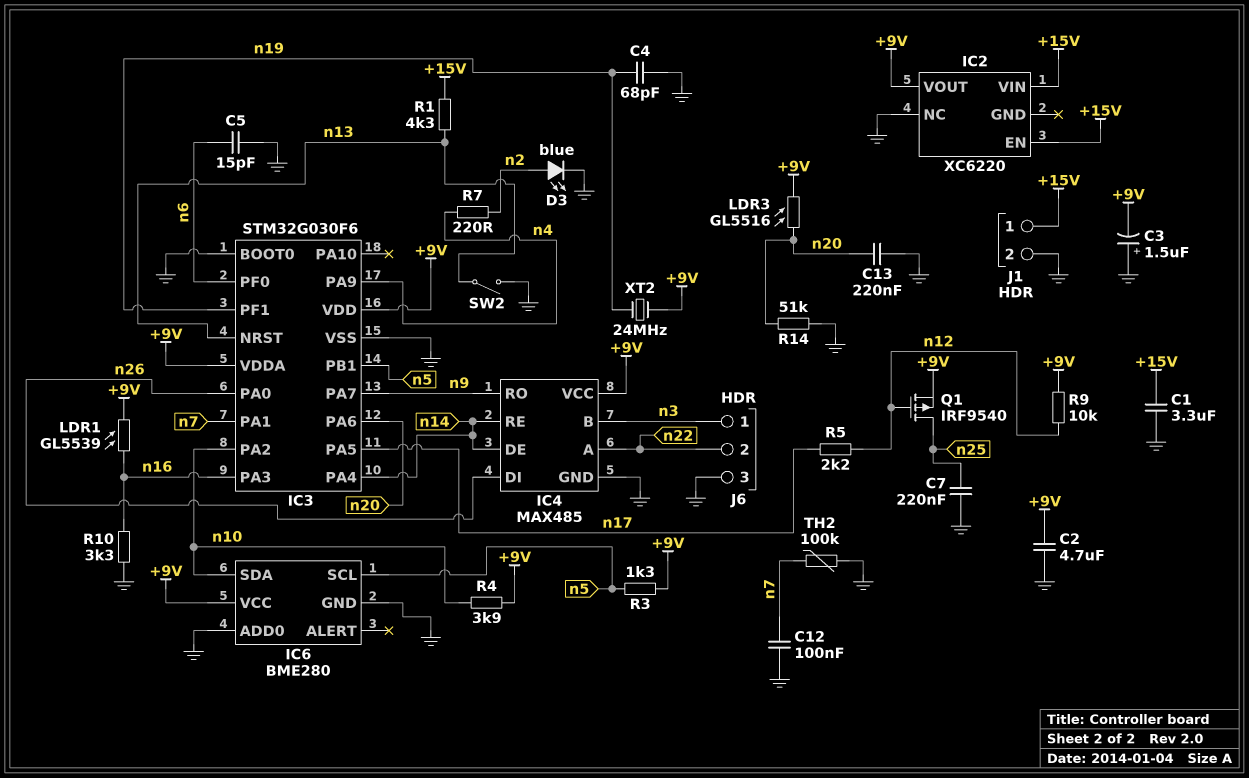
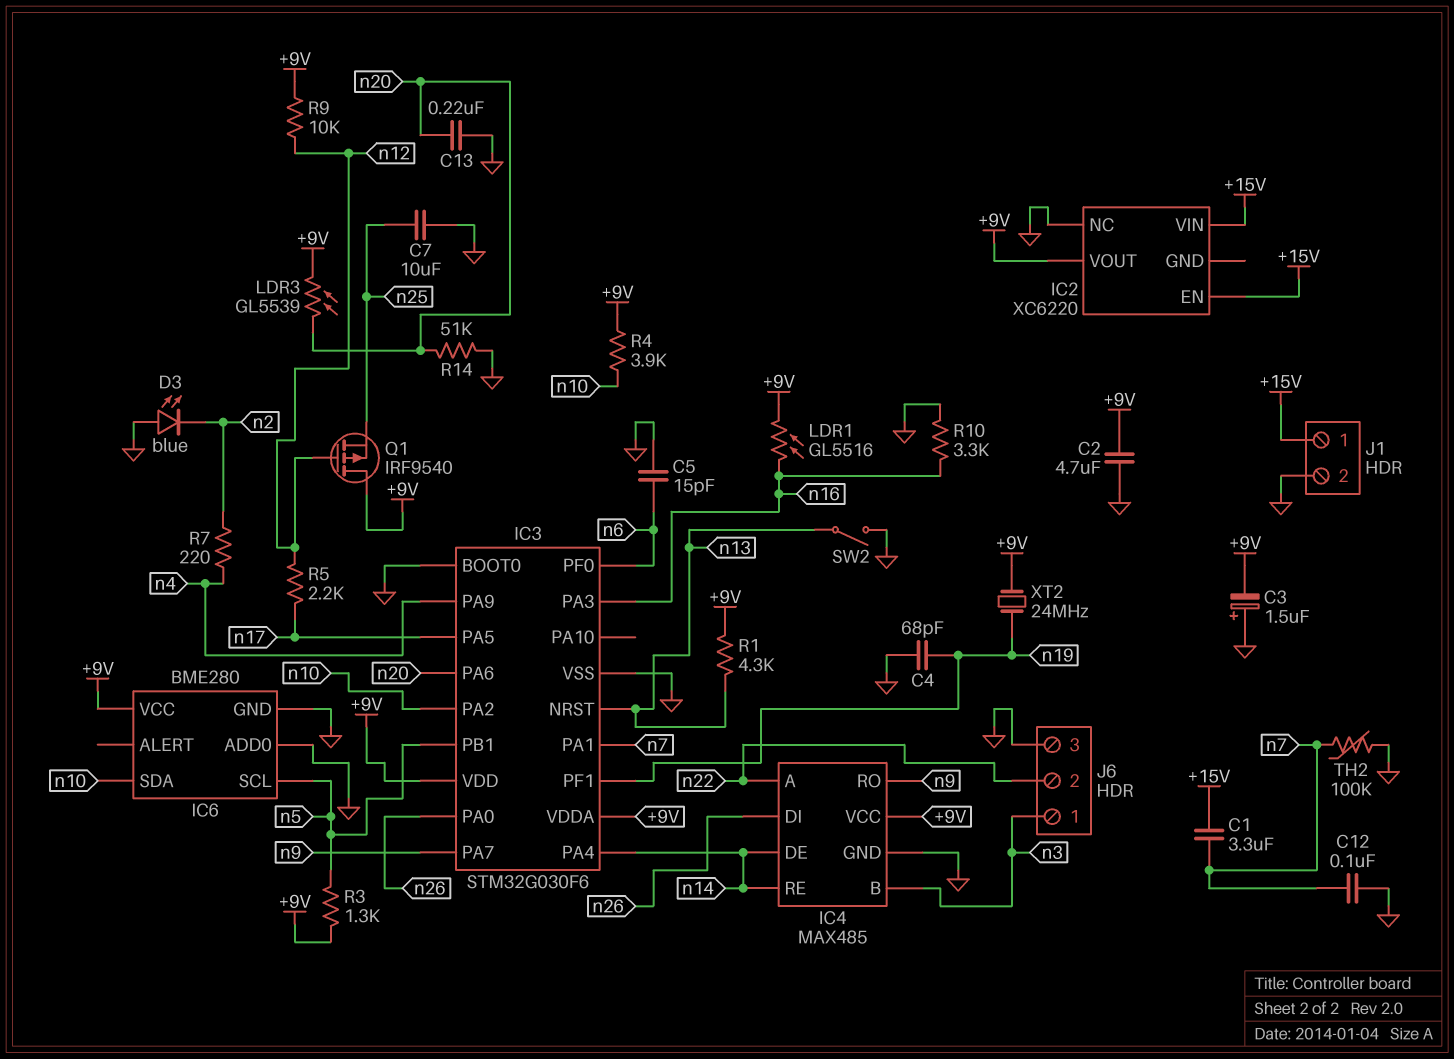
C1: 3.3uF (+15V, GND) -> 3.3uF (+15V, n7)
C7: 220nF (GND, n25) -> 10uF (GND, n25)
D3: LED blue (A n2, K GND) -> LED blue (A GND, K n2)
LDR1: GL5539 (+9V, n16) -> GL5516 (+9V, n16)
LDR3: GL5516 (+9V, n20) -> GL5539 (+9V, n20)
Q1: PMOS IRF9540 (G n12, D n25, S +9V) -> PMOS IRF9540 (G n12, D +9V, S n25)
R1: 4.3k (+15V, n13) -> 4.3k (+9V, n13)

